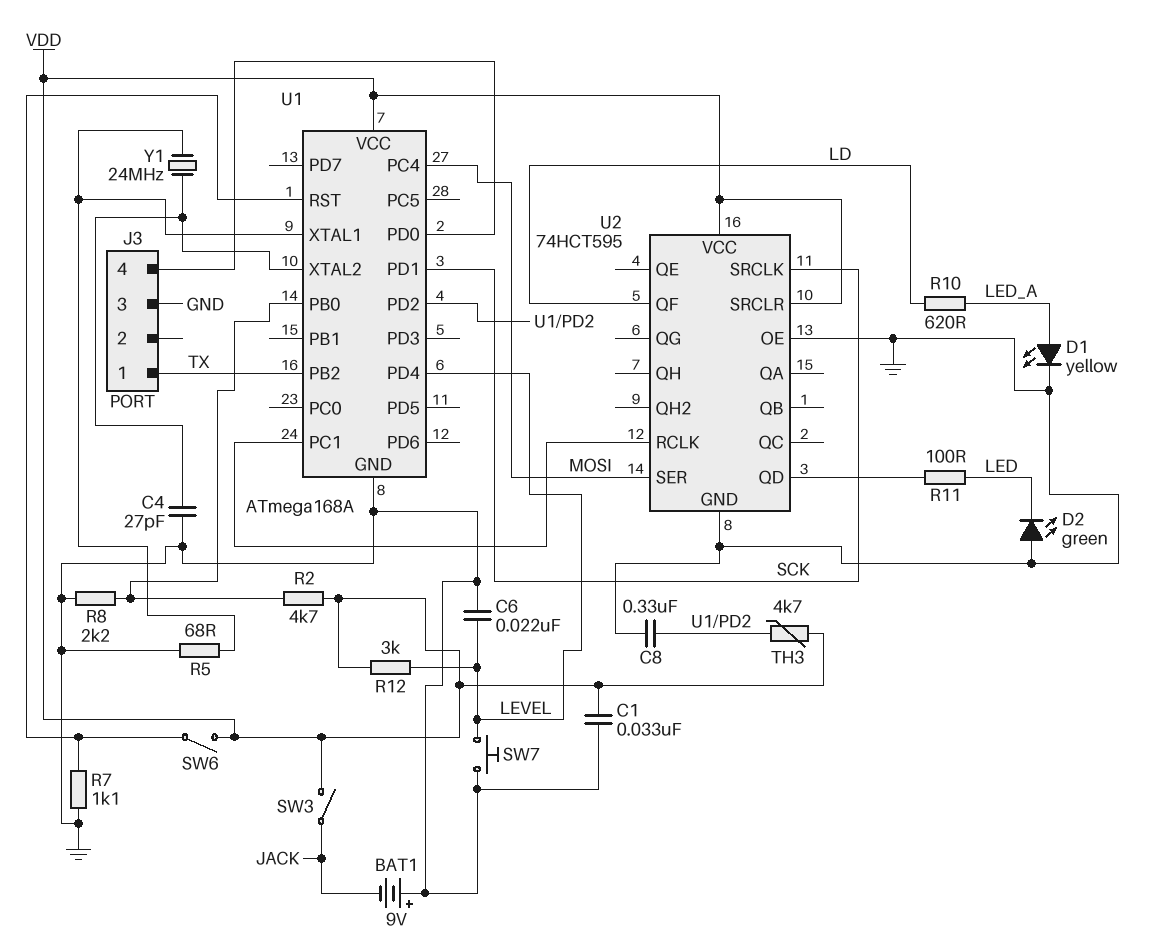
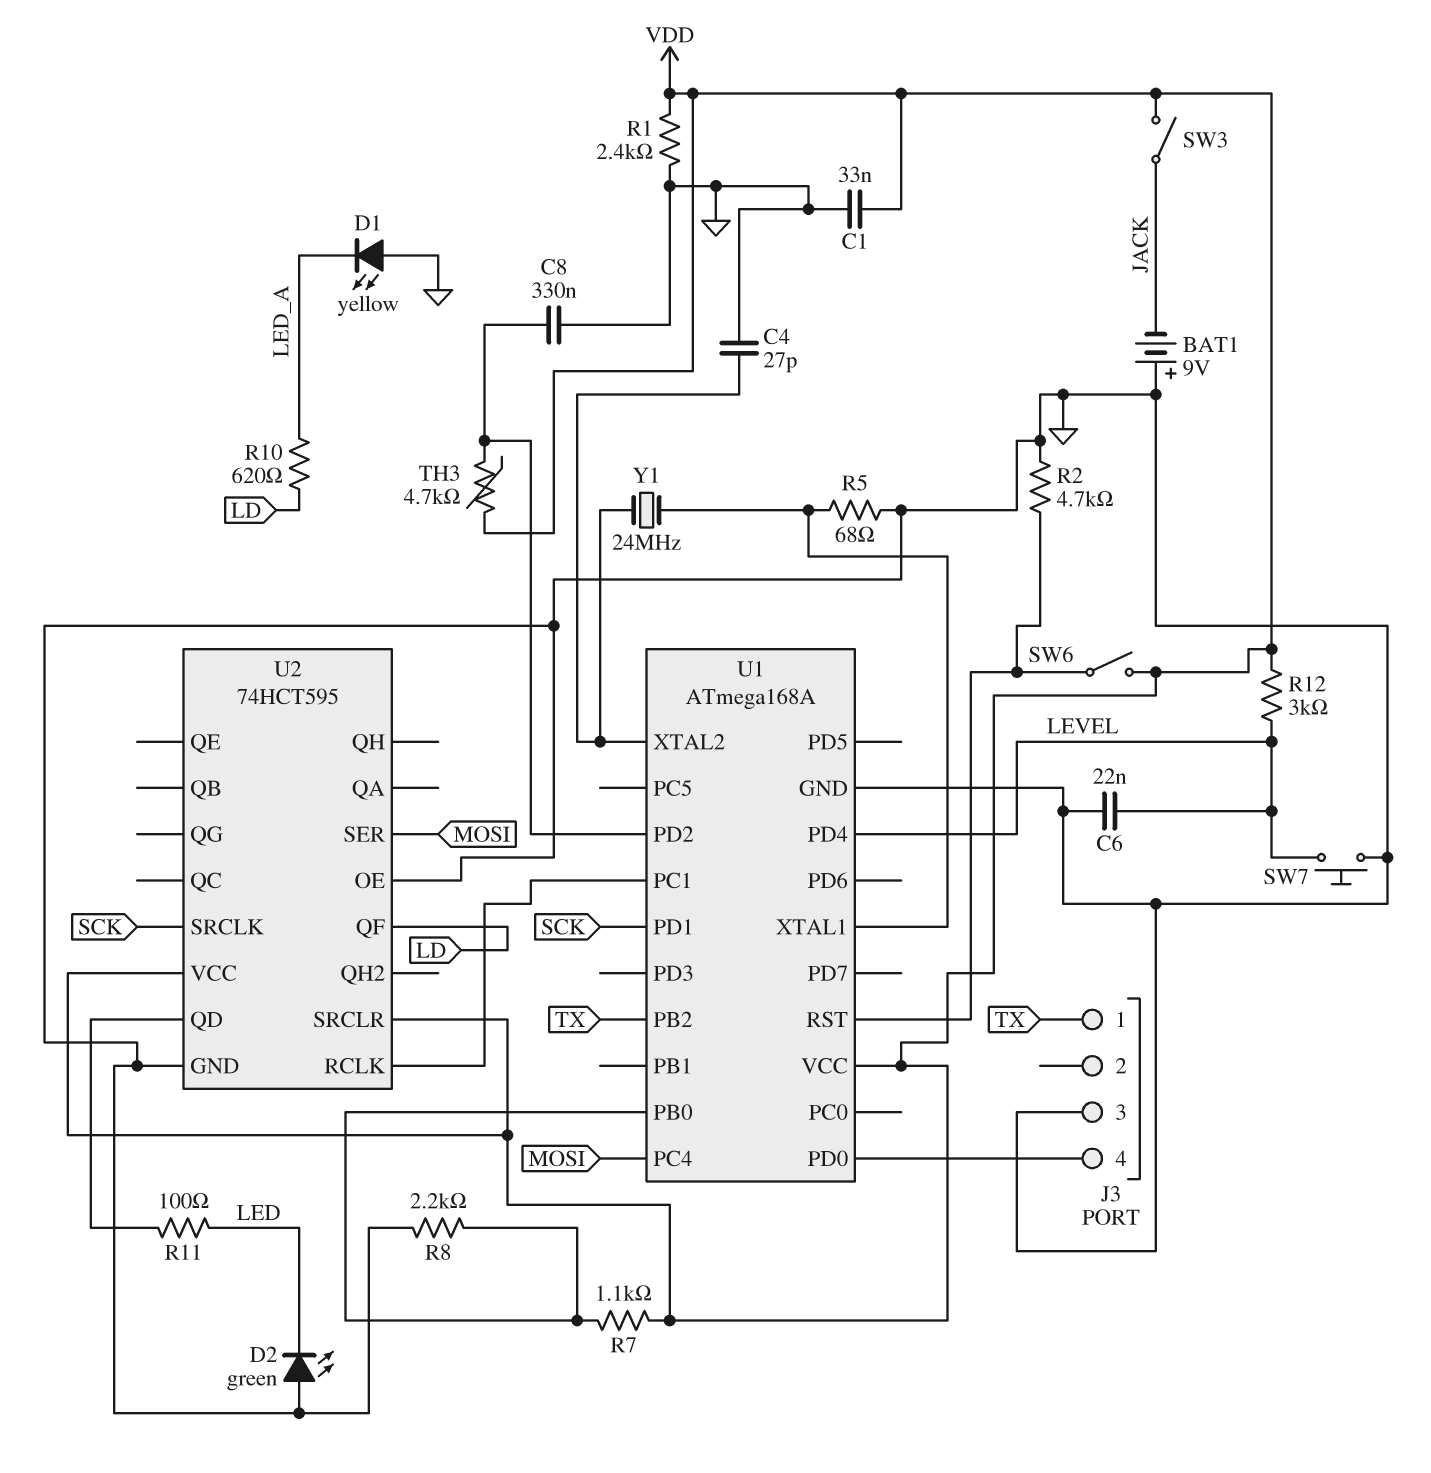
D1: LED yellow (A LED_A, K GND) -> LED yellow (A GND, K LED_A)
R1: none -> 2.4k (GND, VDD)
R2: 4.7k (U1/PB0, VDD) -> 4.7k (GND, U1/RST)
R7: 1.1k (GND, U1/RST) -> 1.1k (U1/PB0, VDD)

